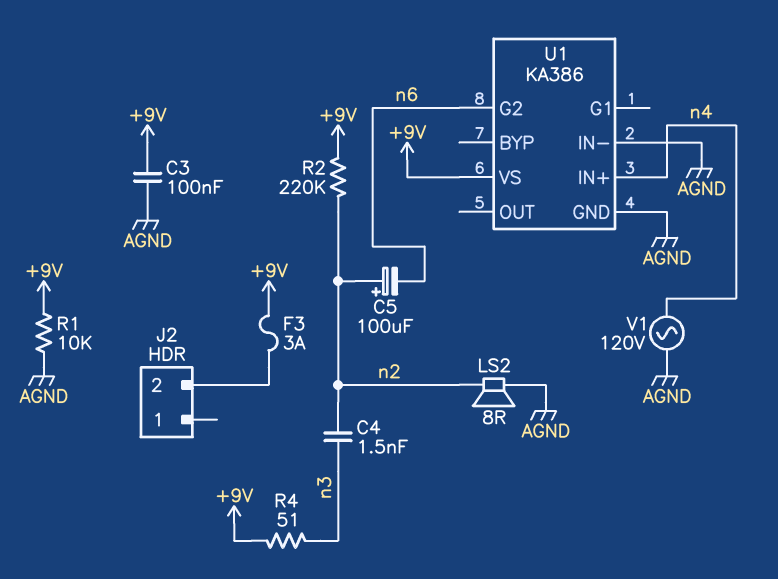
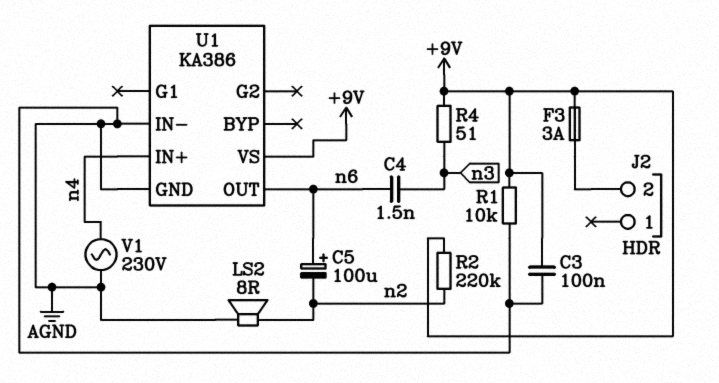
C4: 1.5nF (n2, n3) -> 1.5nF (n3, n6)
C5: 100uF (plus n2, minus n6) -> 100uF (plus n6, minus n2)
U1 pin G2: n6 -> none
U1 pin OUT: none -> n6
V1: AC 120V (AGND, n4) -> AC 230V (AGND, n4)

